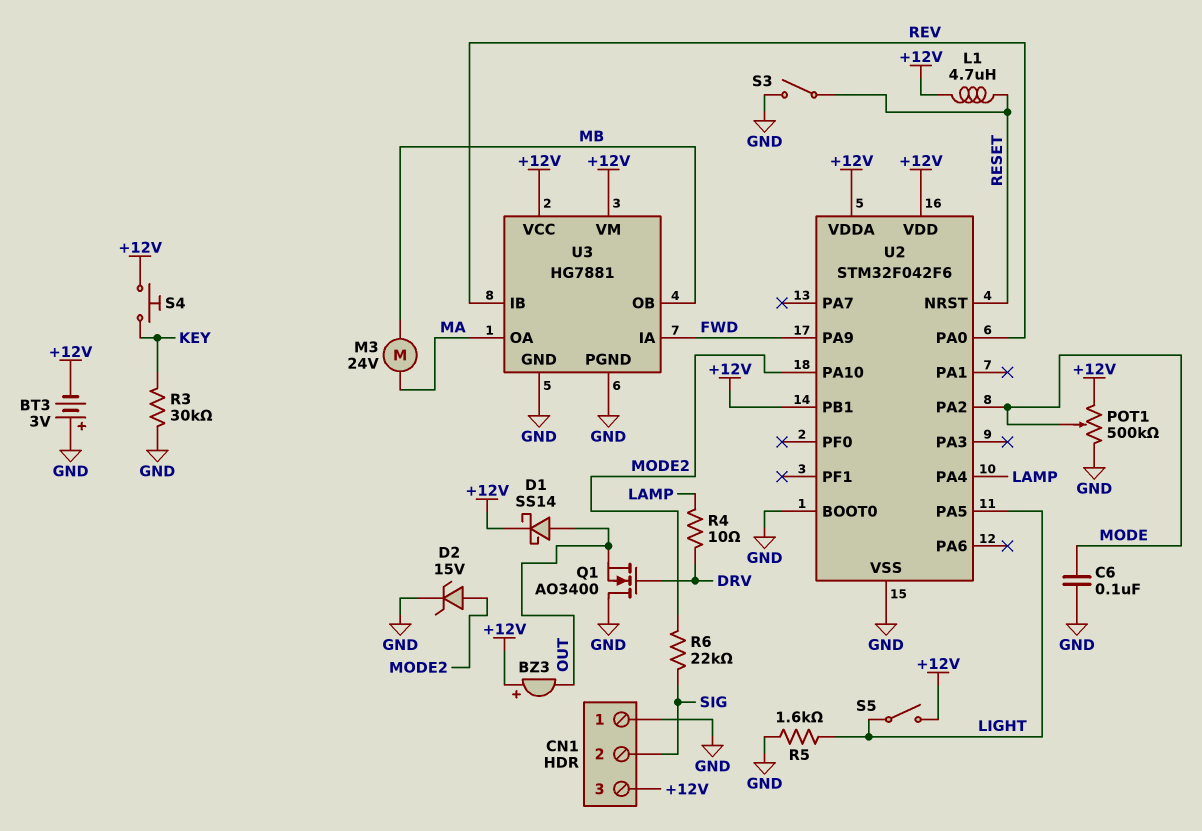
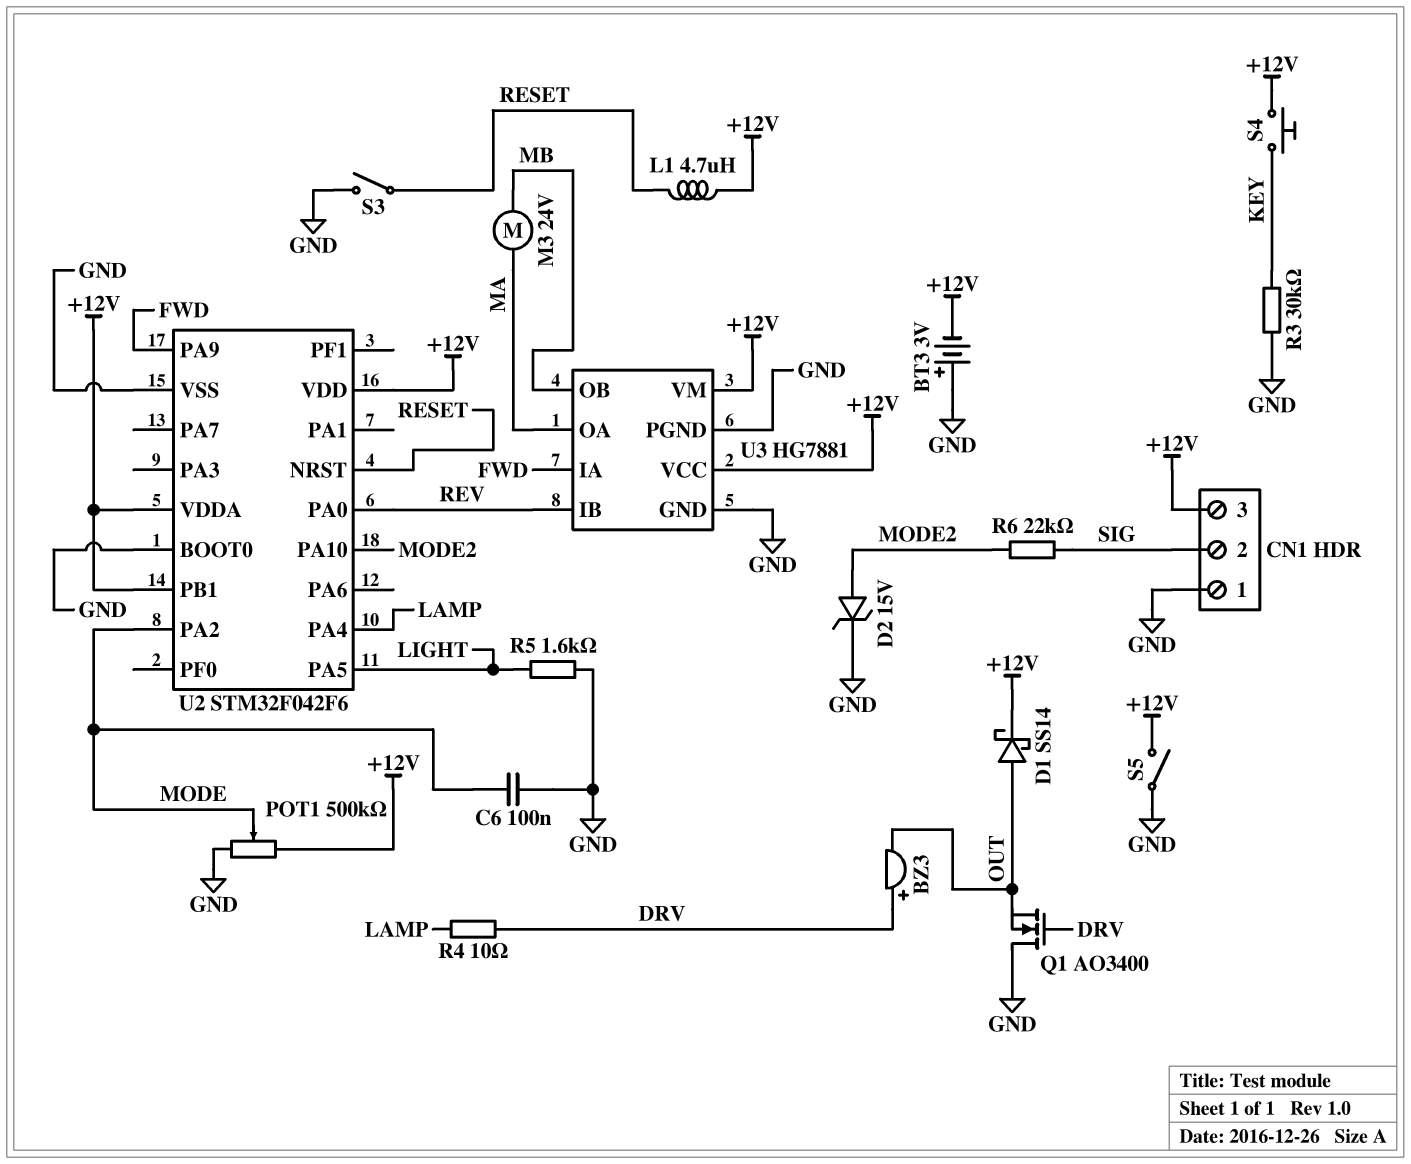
BZ3: buzzer (plus +12V, minus OUT) -> buzzer (plus DRV, minus OUT)
S5: switch (+12V, LIGHT) -> switch (+12V, GND)

